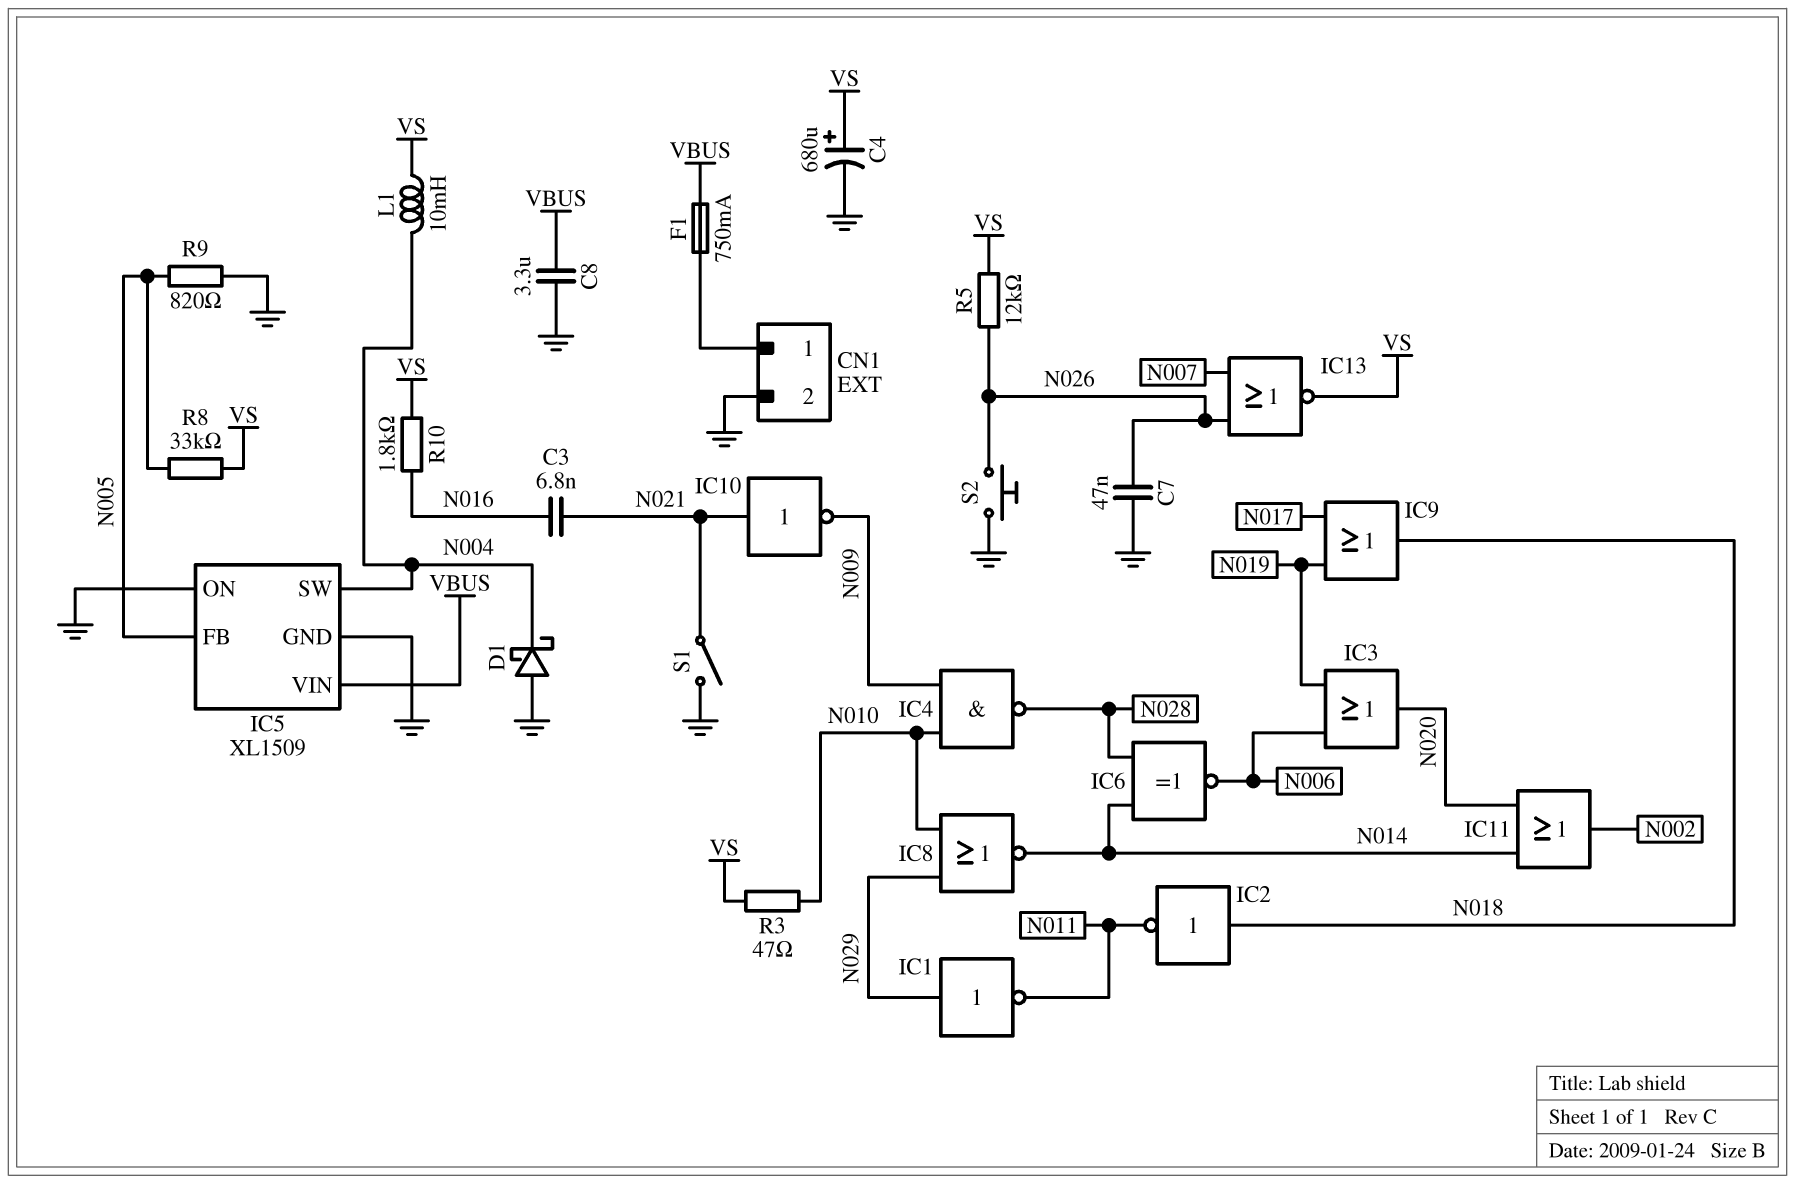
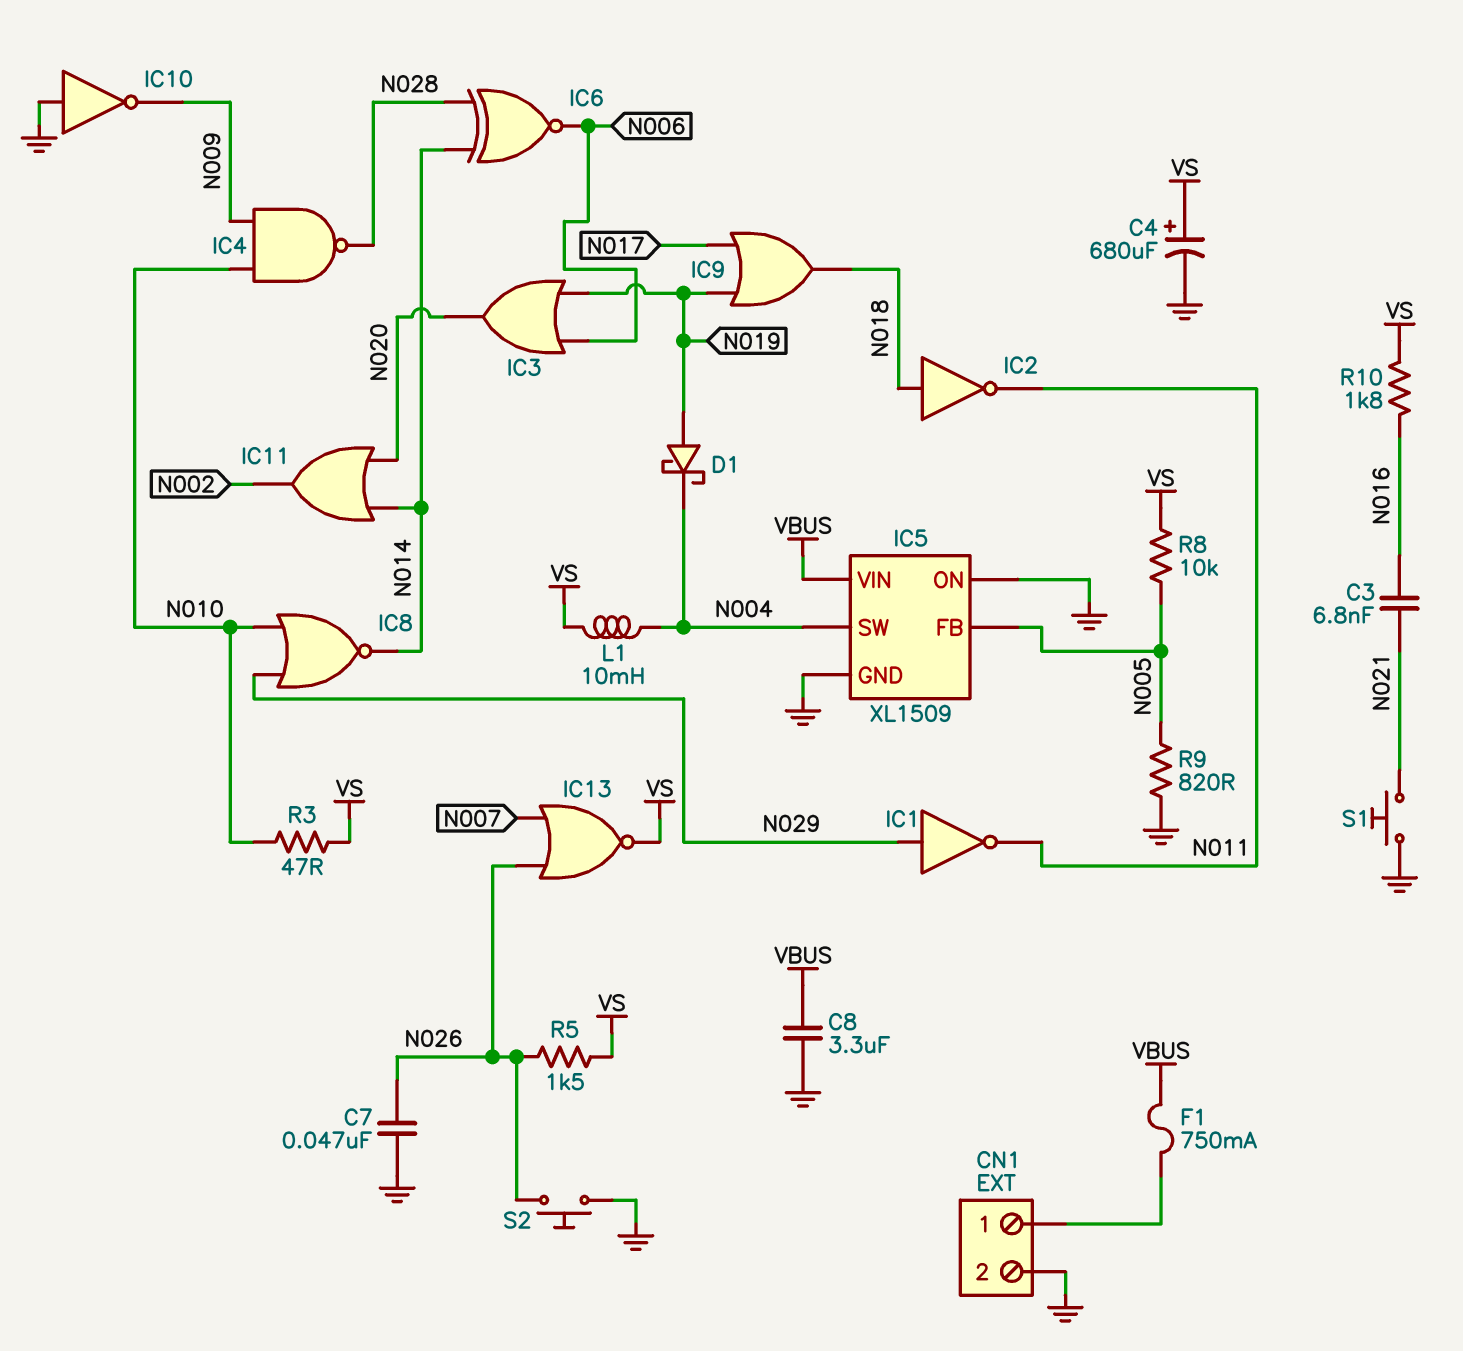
D1: schottky (A GND, K N004) -> schottky (A N019, K N004)
IC10: NOT (in N021, out N009) -> NOT (in GND, out N009)
R5: 12k (N026, VS) -> 1.5k (N026, VS)
R8: 33k (N005, VS) -> 10k (N005, VS)
S1: switch (GND, N021) -> button (GND, N021)

